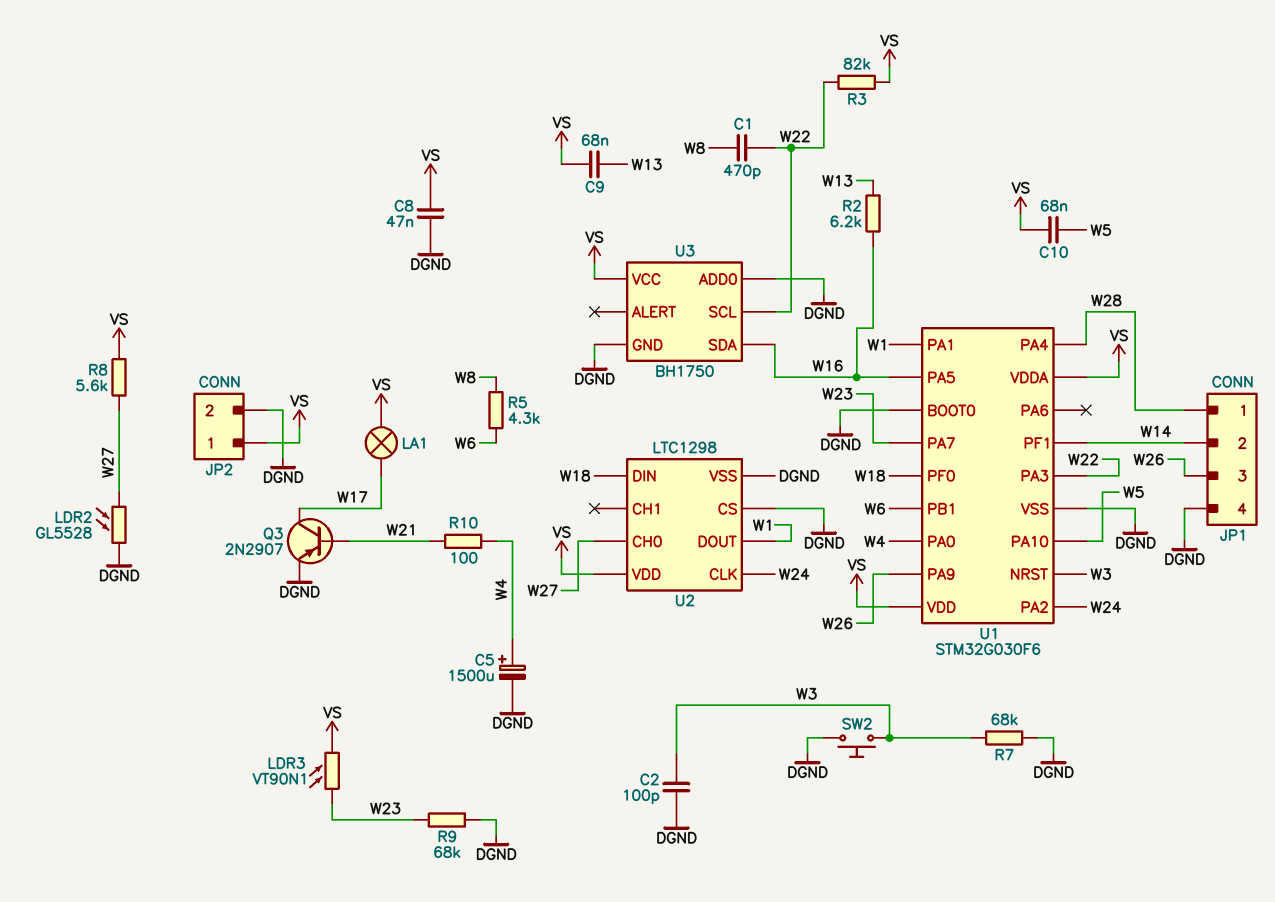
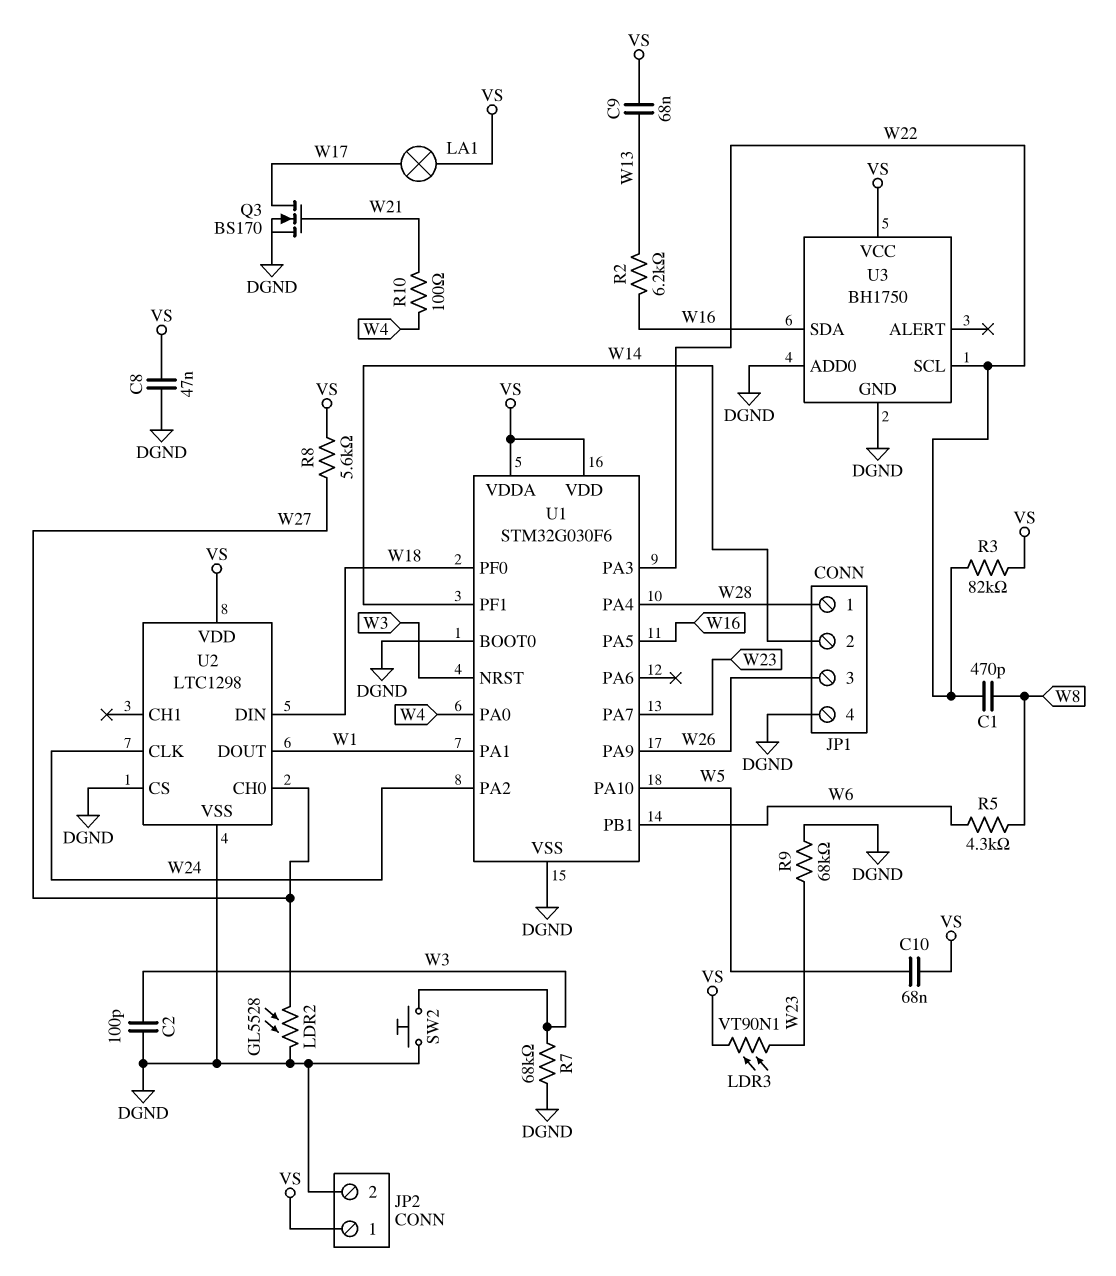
C5: 1500uF (plus W4, minus DGND) -> none
Q3: PNP 2N2907 (B W21, C W17, E DGND) -> NMOS BS170 (G W21, D W17, S DGND)

